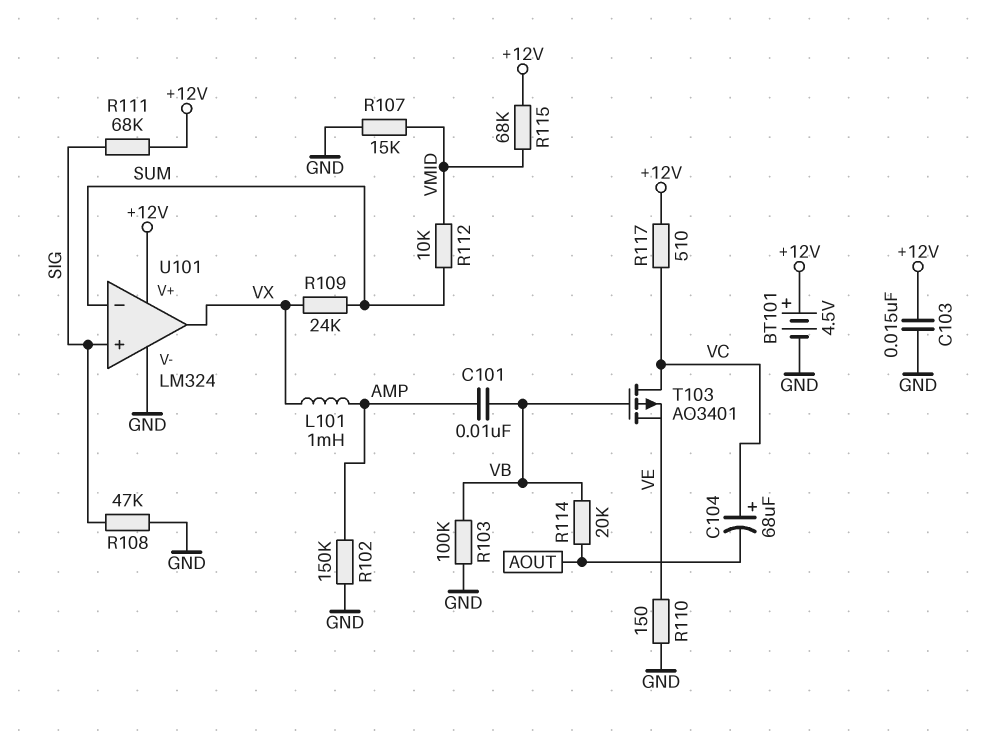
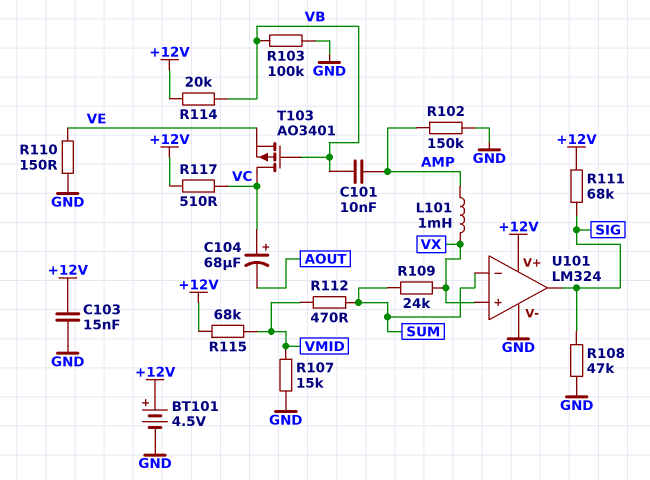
R112: 10k (SUM, VMID) -> 470 (SUM, VMID)
R114: 20k (AOUT, VB) -> 20k (+12V, VB)
U101 pin in+: SIG -> VX
U101 pin out: VX -> SIG

